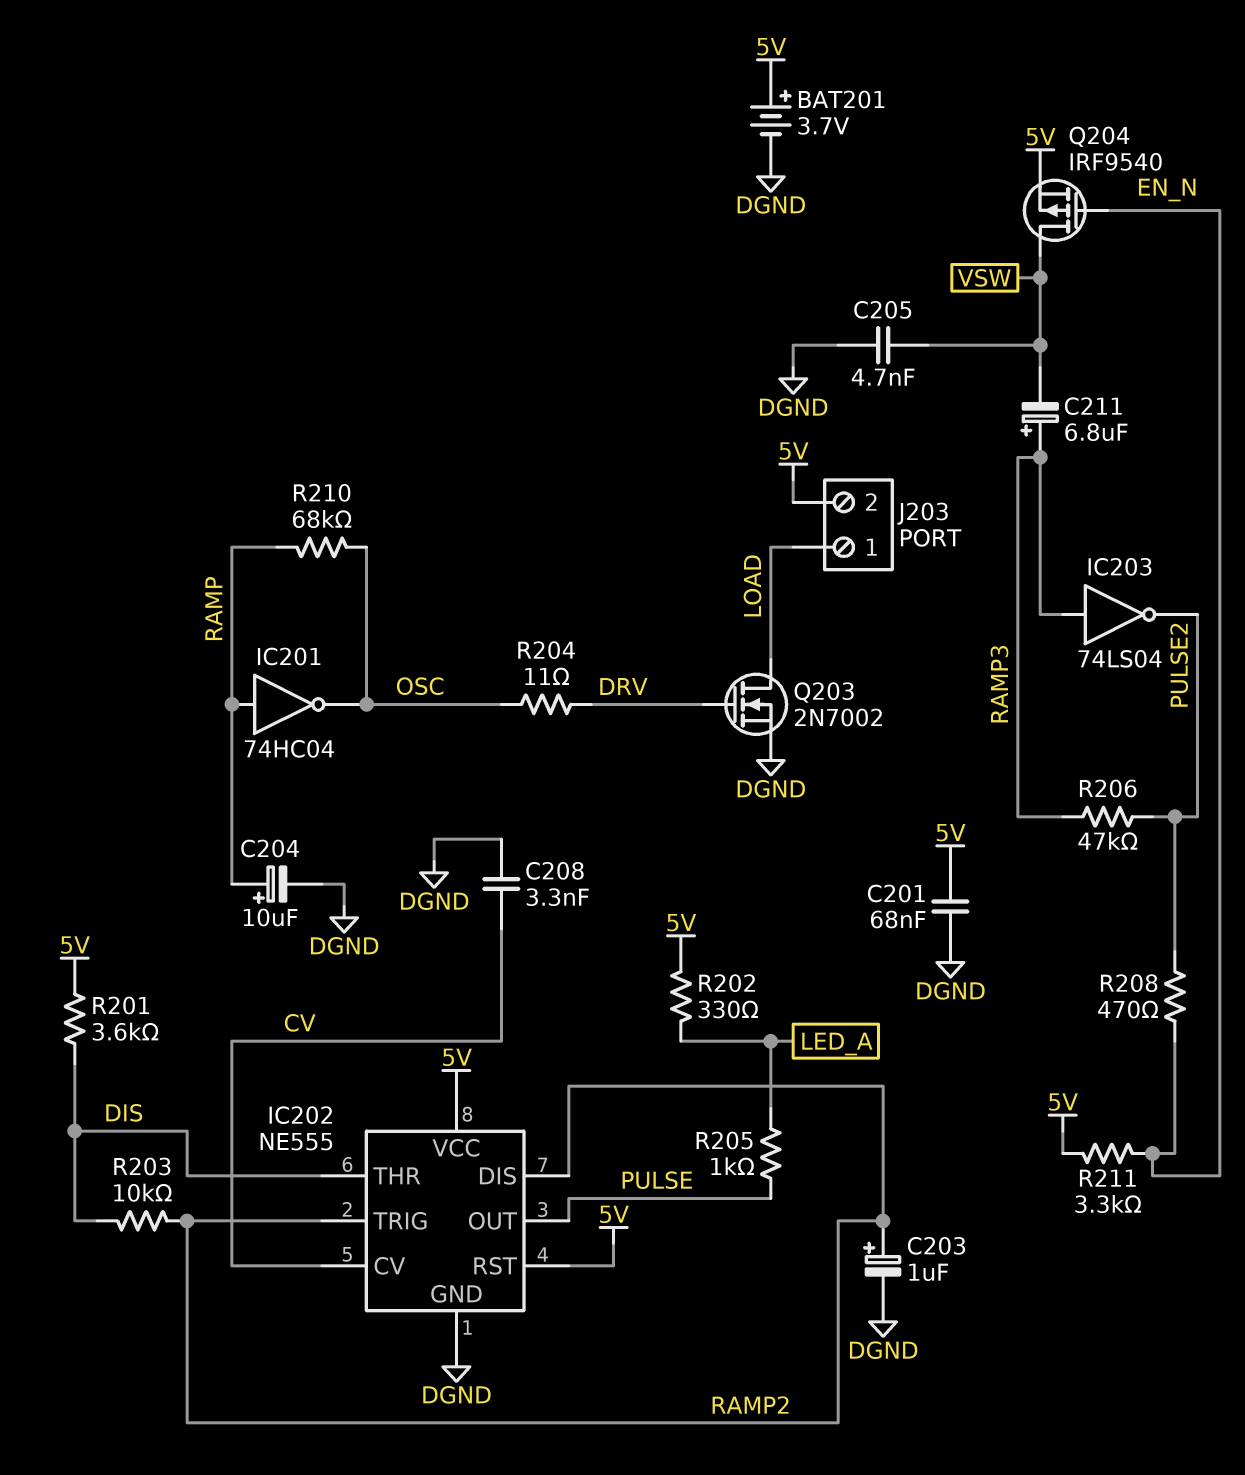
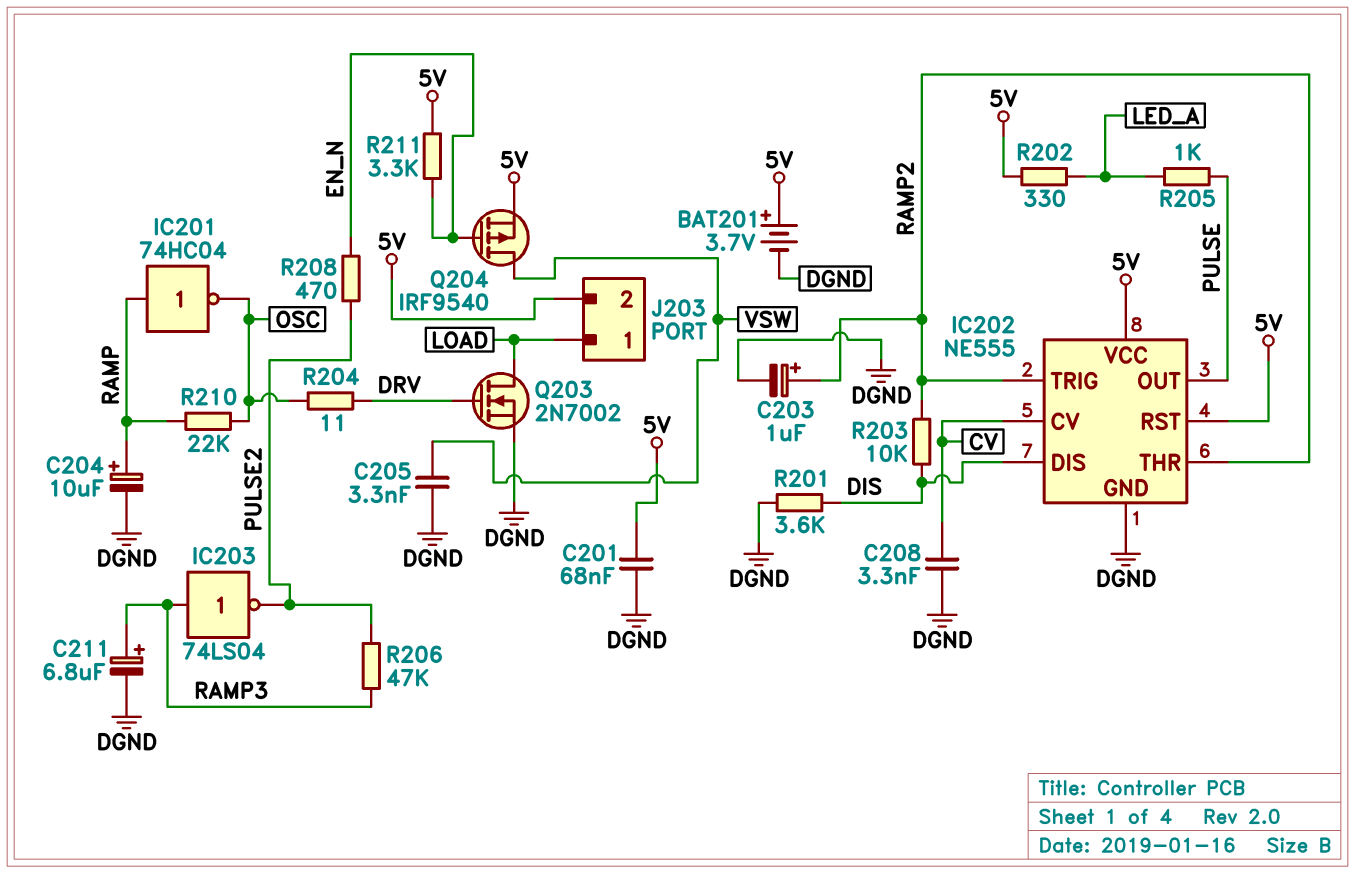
C205: 4.7nF (DGND, VSW) -> 3.3nF (DGND, VSW)
C211: 6.8uF (plus RAMP3, minus VSW) -> 6.8uF (plus RAMP3, minus DGND)
IC202 pin DIS: RAMP2 -> DIS
IC202 pin THR: DIS -> RAMP2
R201: 3.6k (5V, DIS) -> 3.6k (DGND, DIS)
R210: 68k (OSC, RAMP) -> 22k (OSC, RAMP)

